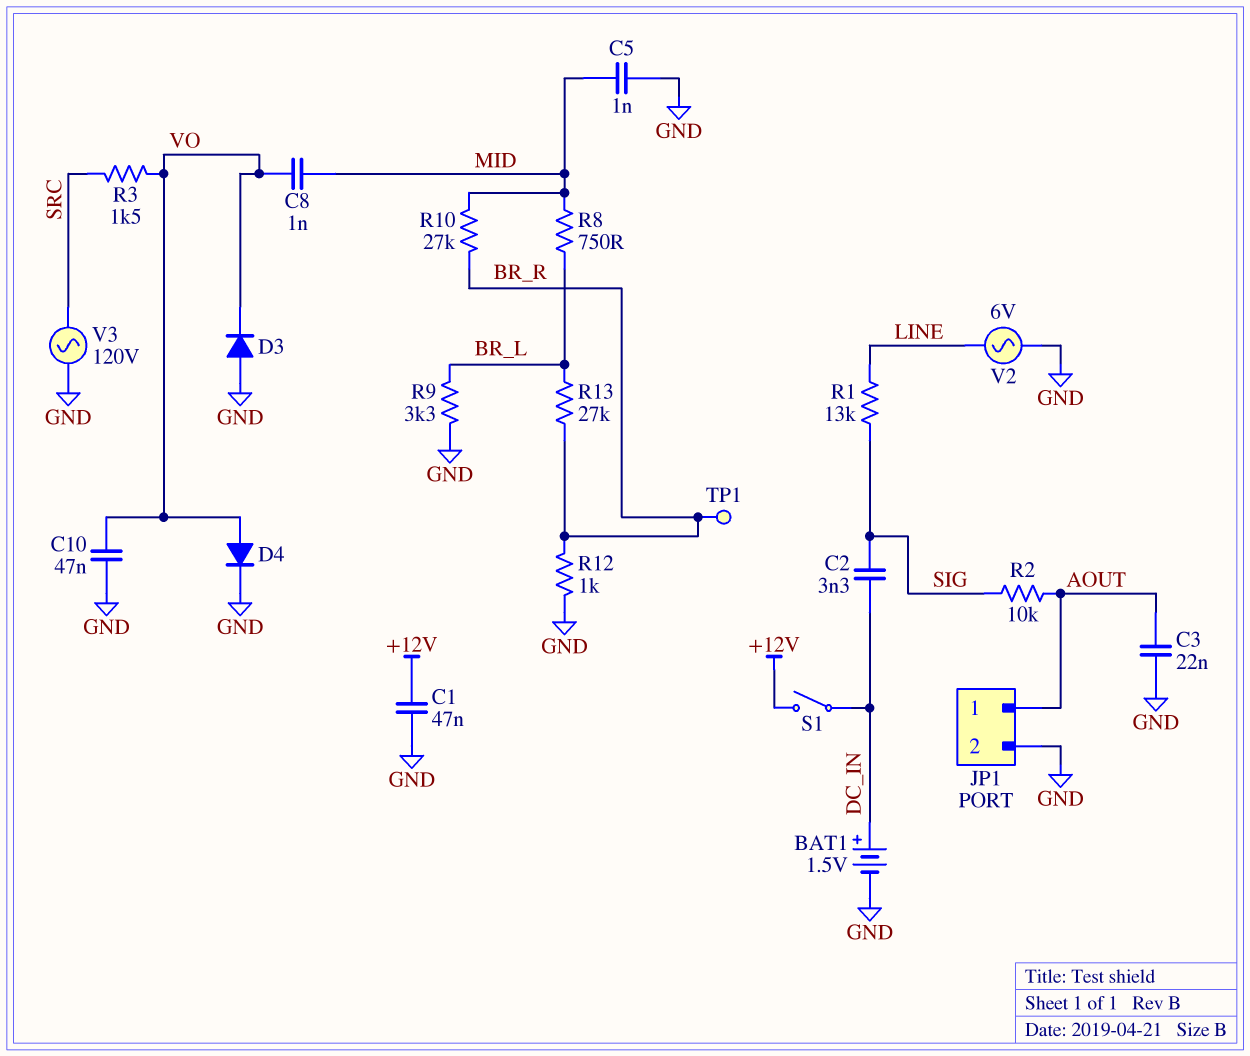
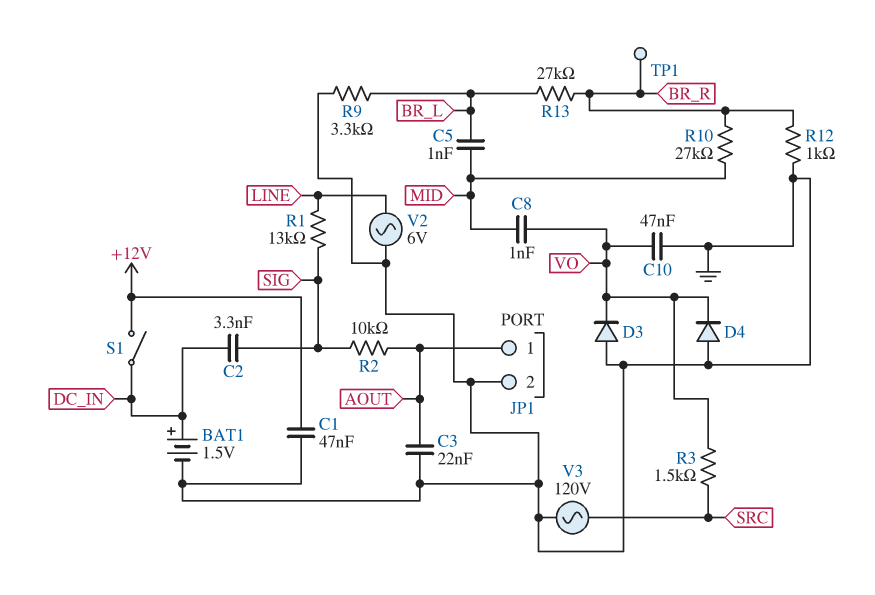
C5: 1nF (GND, MID) -> 1nF (BR_L, MID)
D4: diode (A VO, K GND) -> diode (A GND, K VO)
R8: 750 (BR_L, MID) -> none

